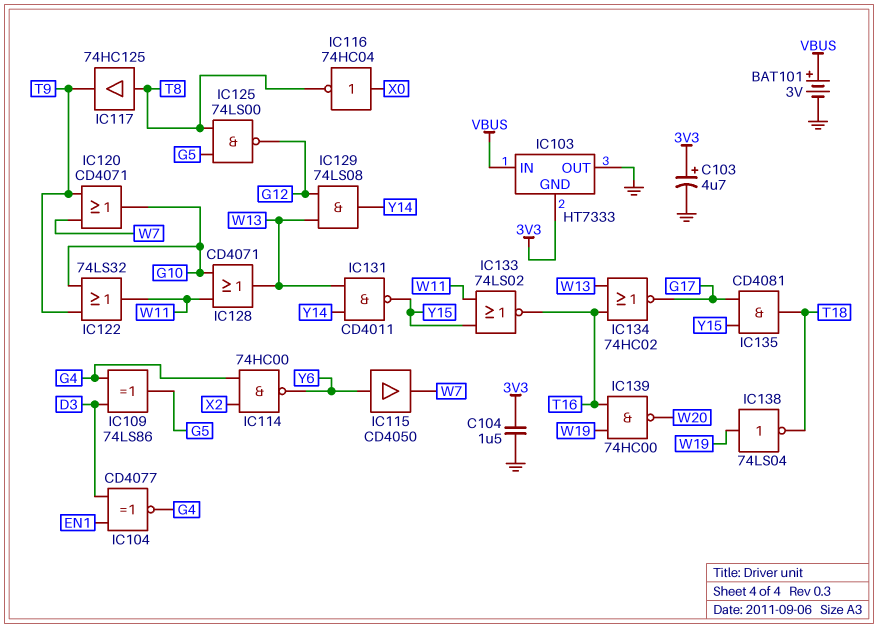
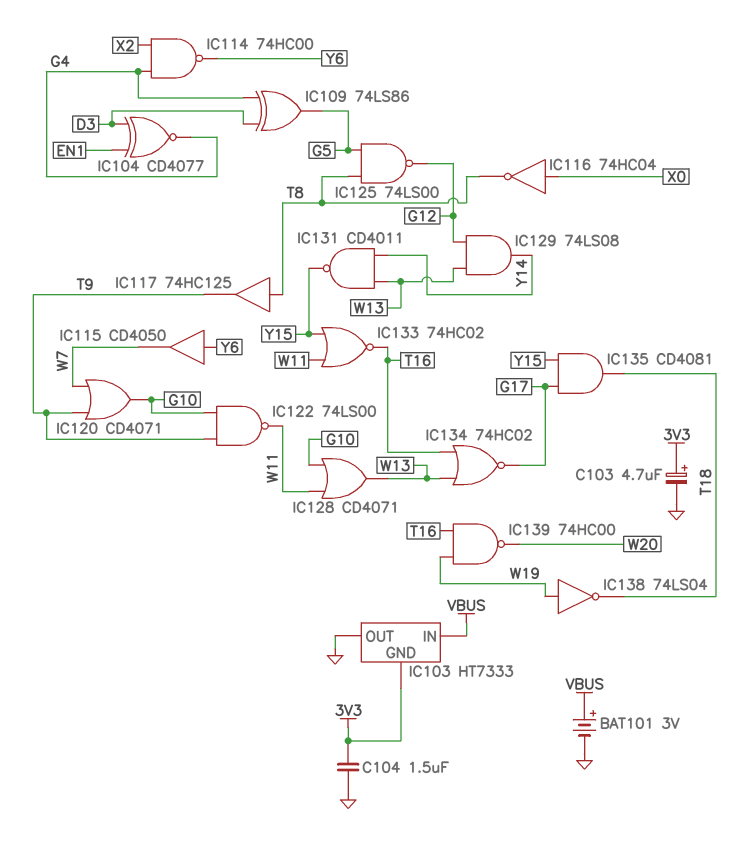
IC122: OR 74LS32 (in G10, in T9, out W11) -> NAND 74LS00 (in G10, in T9, out W11)
IC133: NOR 74LS02 (in W11, in Y15, out T16) -> NOR 74HC02 (in W11, in Y15, out T16)

